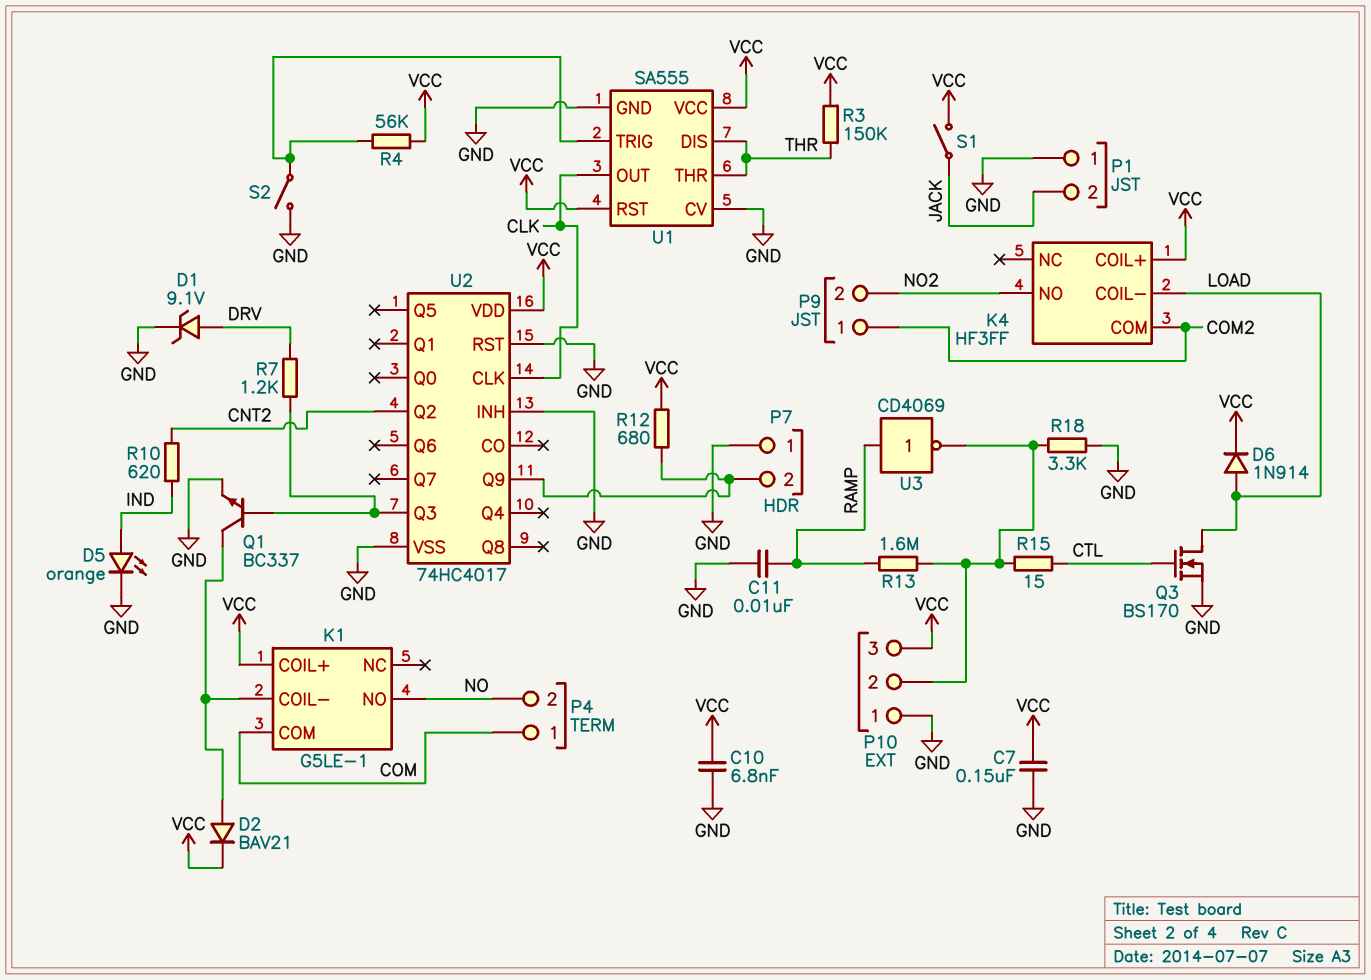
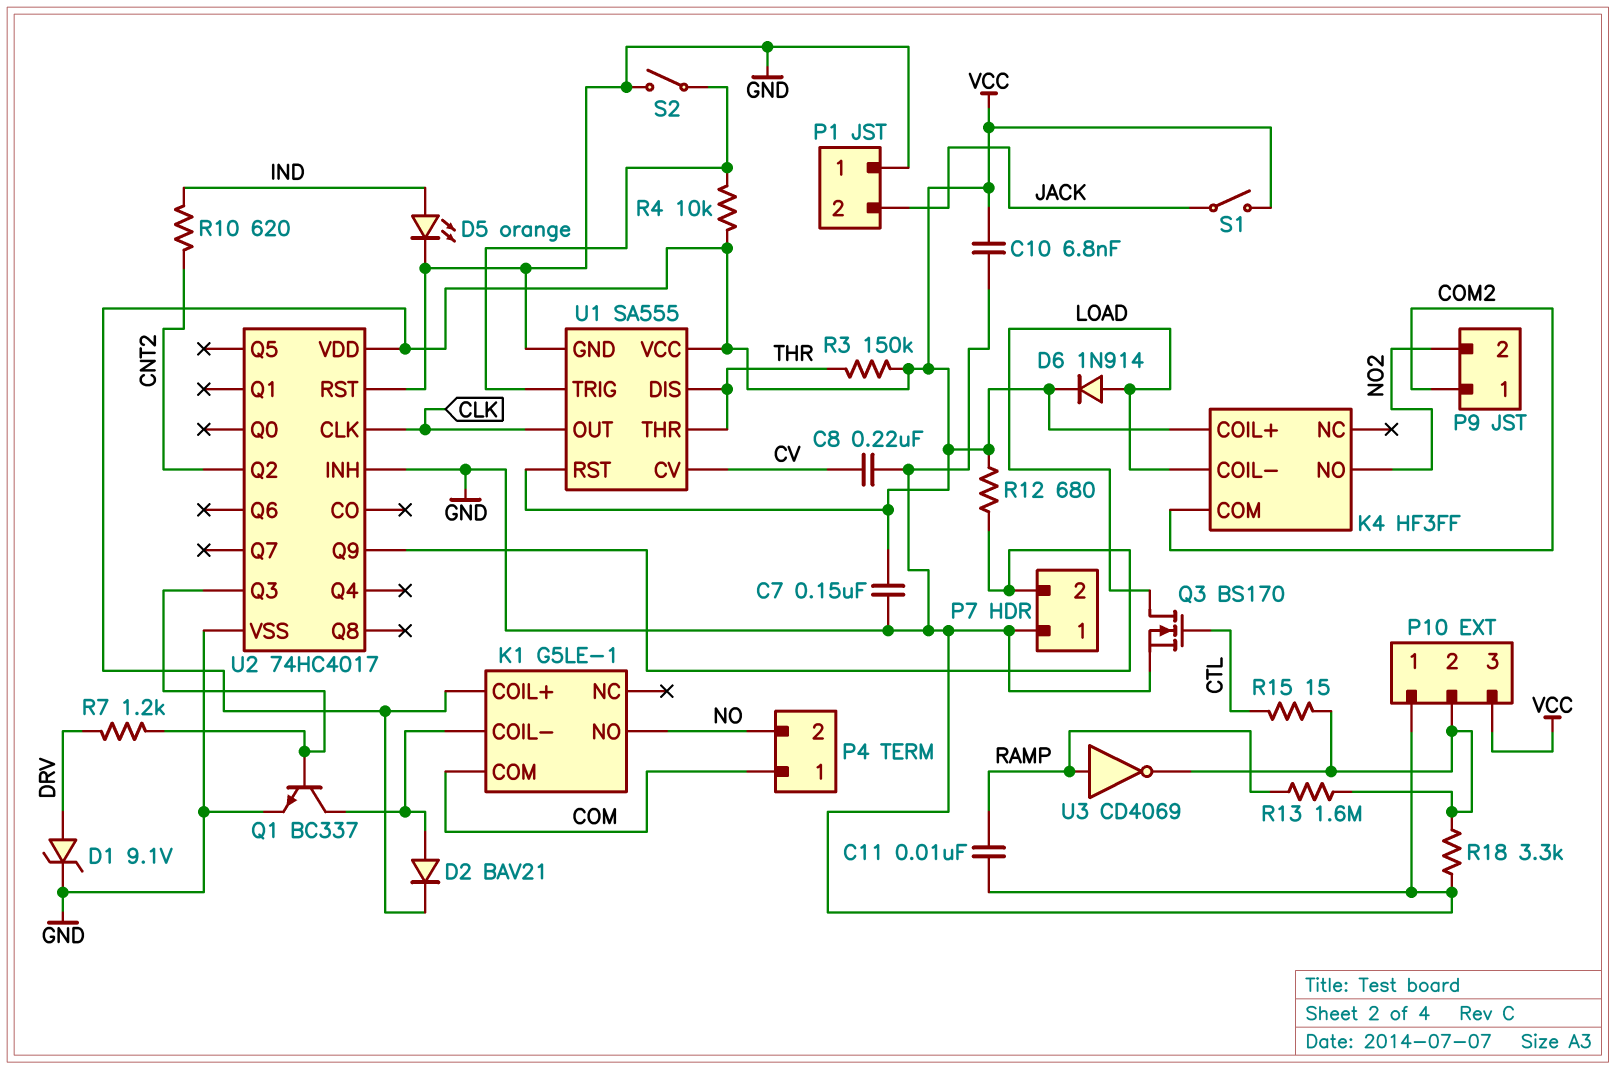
C8: none -> 220nF (CV, GND)
R4: 56k (U1/TRIG, VCC) -> 10k (U1/TRIG, VCC)
U1 pin CV: GND -> CV

